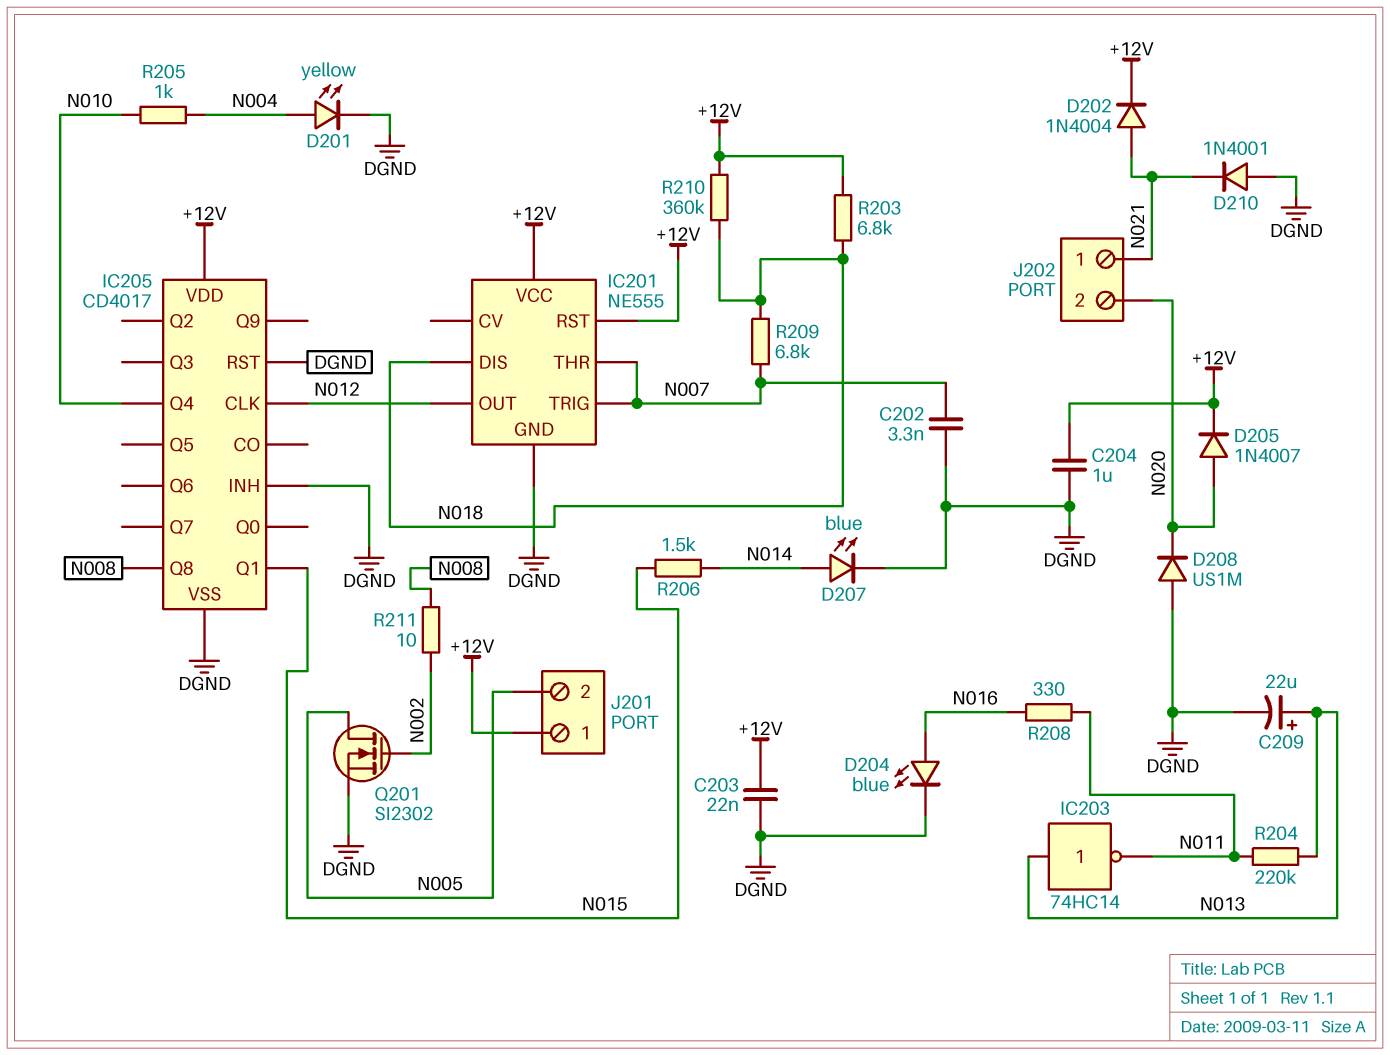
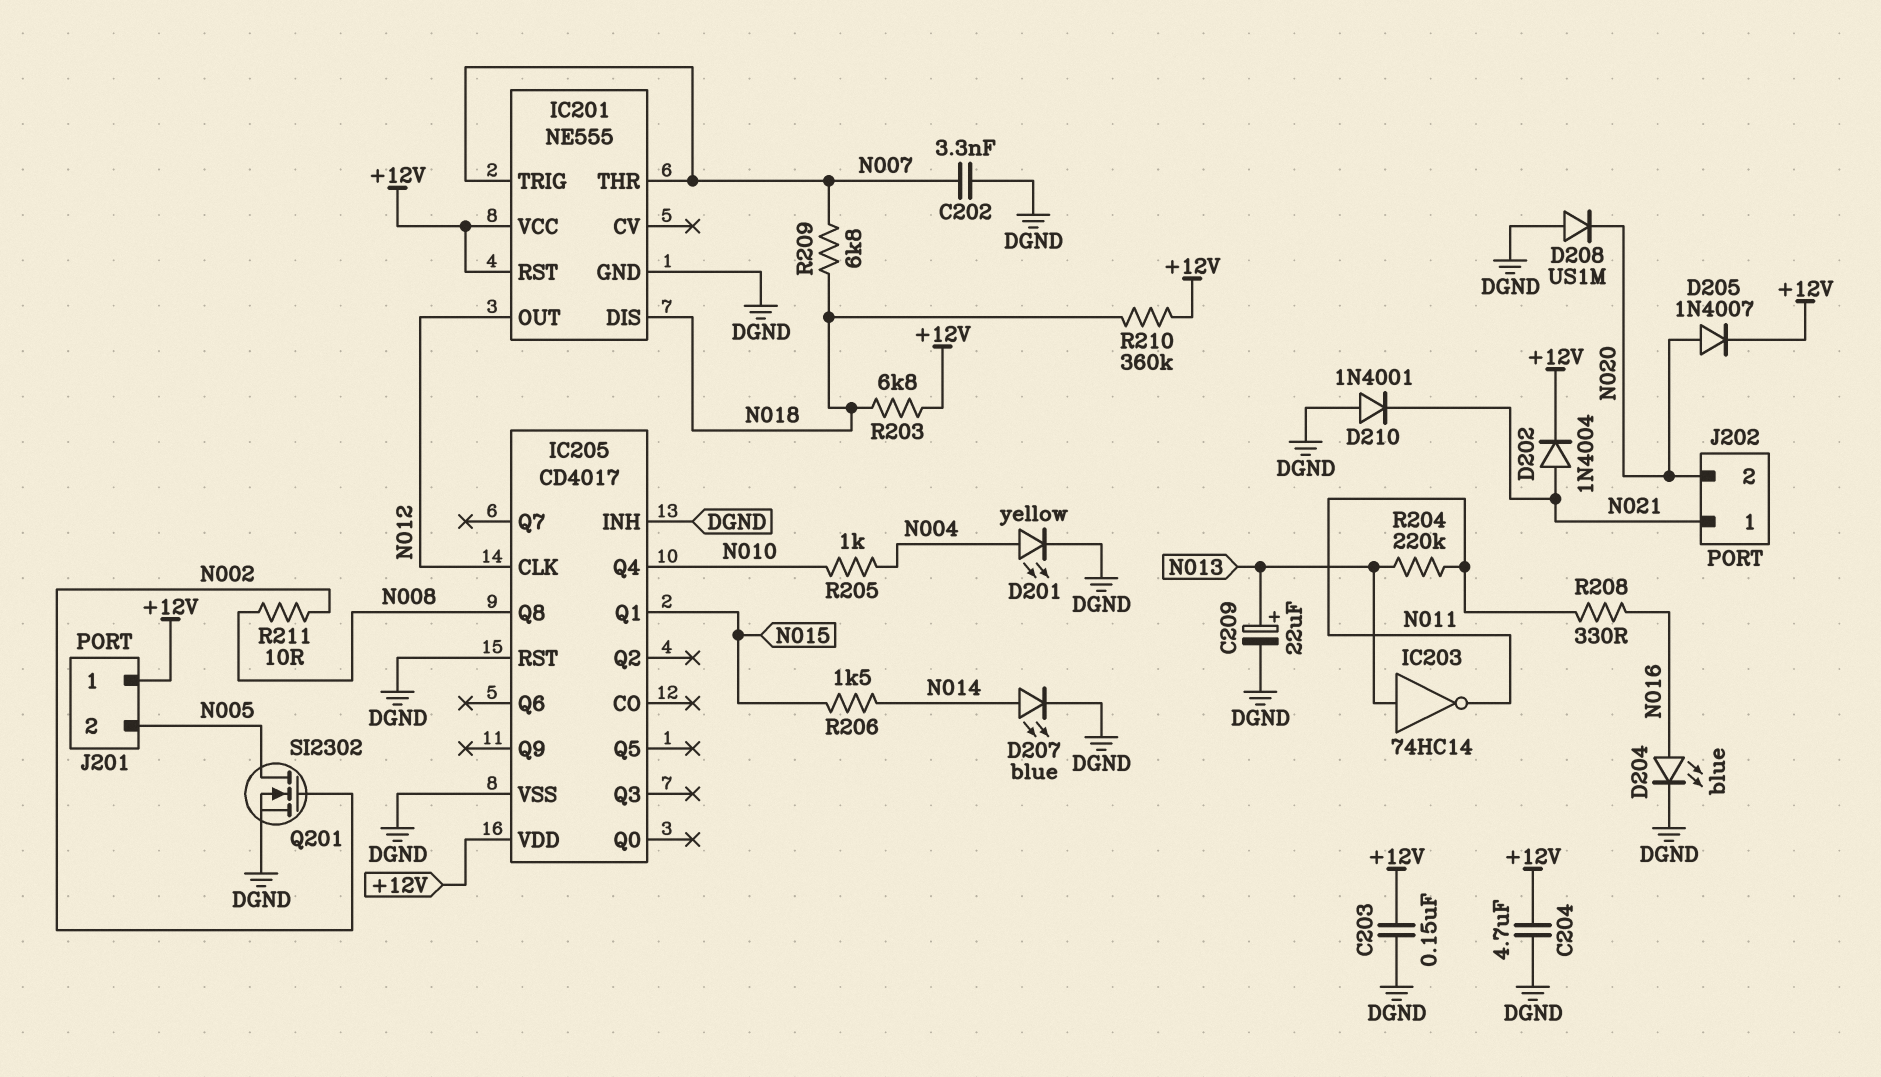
C203: 22nF (+12V, DGND) -> 150nF (+12V, DGND)
C204: 1uF (+12V, DGND) -> 4.7uF (+12V, DGND)

